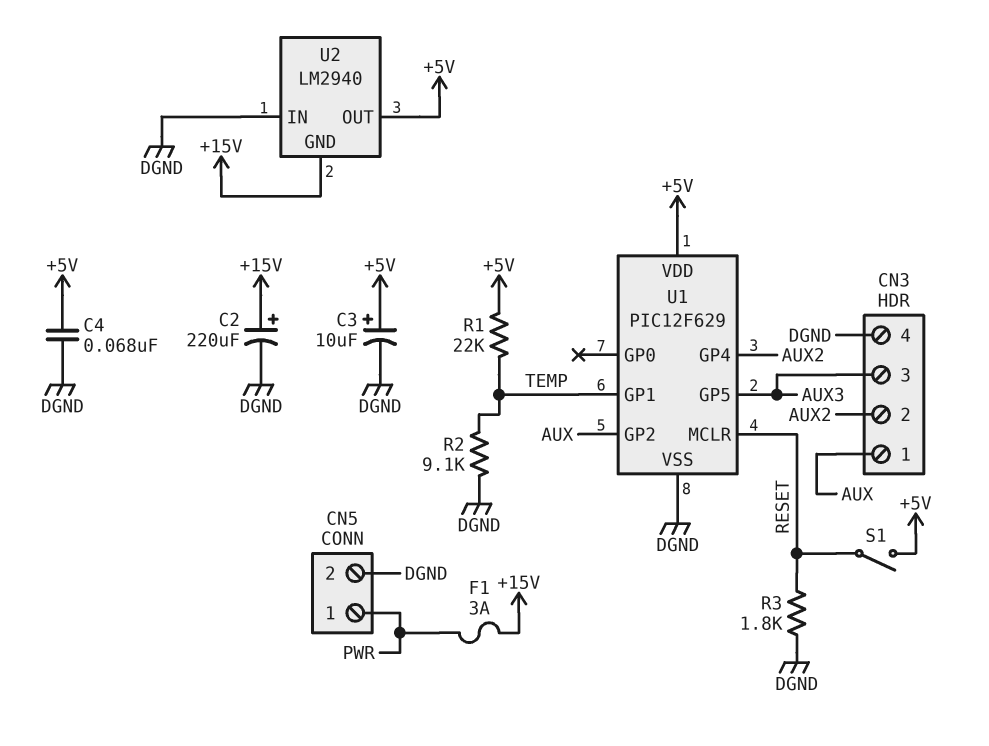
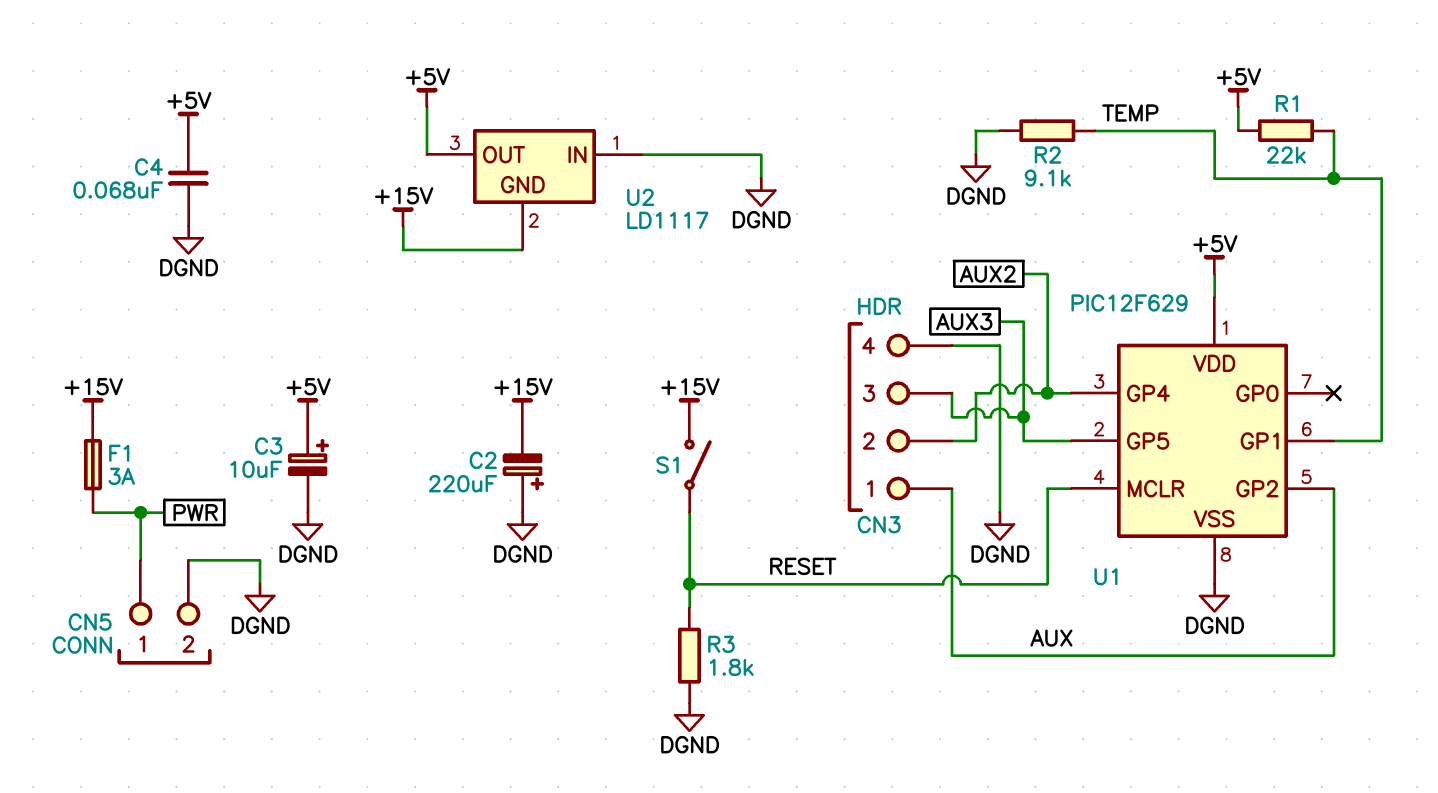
C2: 220uF (plus +15V, minus DGND) -> 220uF (plus DGND, minus +15V)
S1: switch (+5V, RESET) -> switch (+15V, RESET)
U2: LM2940 -> LD1117

